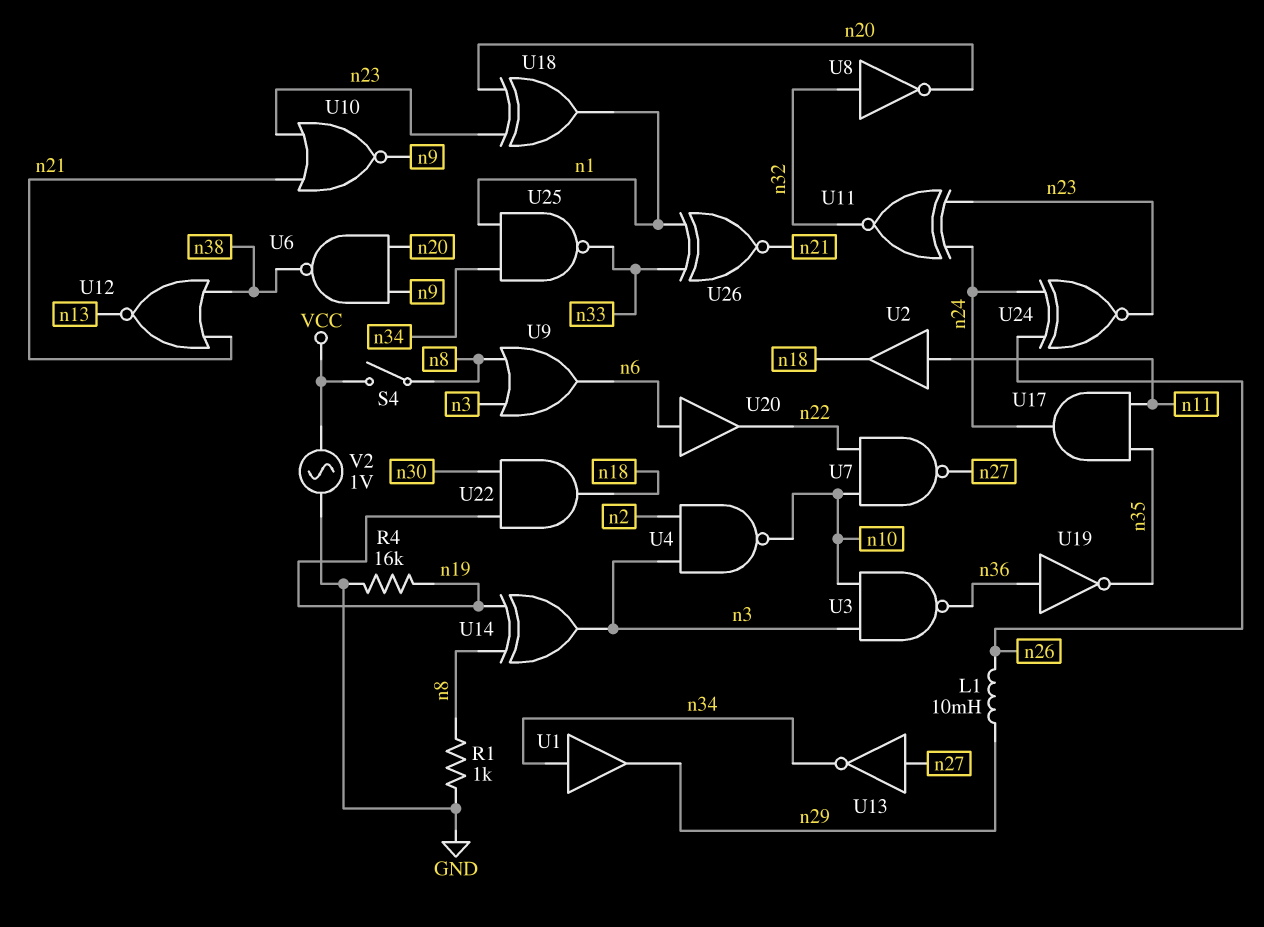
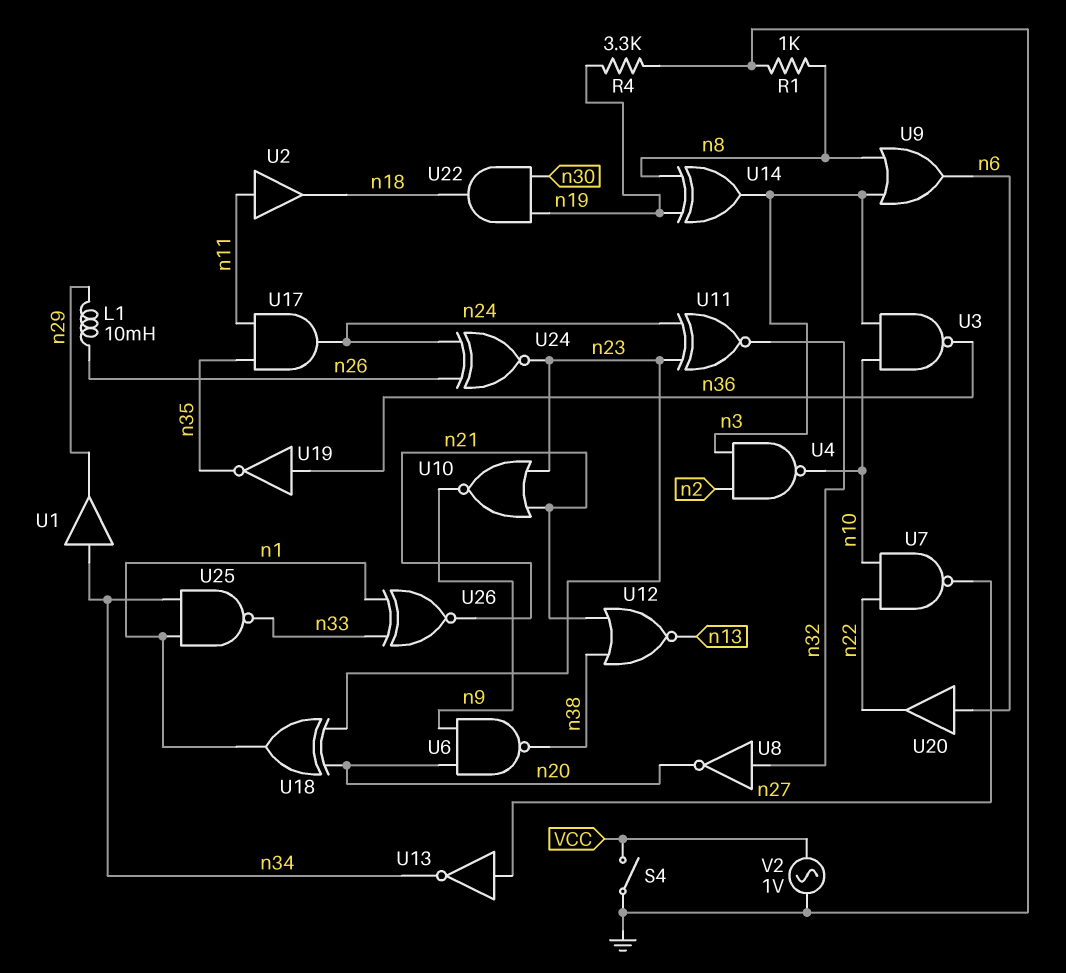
R4: 16k (GND, n19) -> 3.3k (GND, n19)
S4: switch (VCC, n8) -> switch (GND, VCC)

